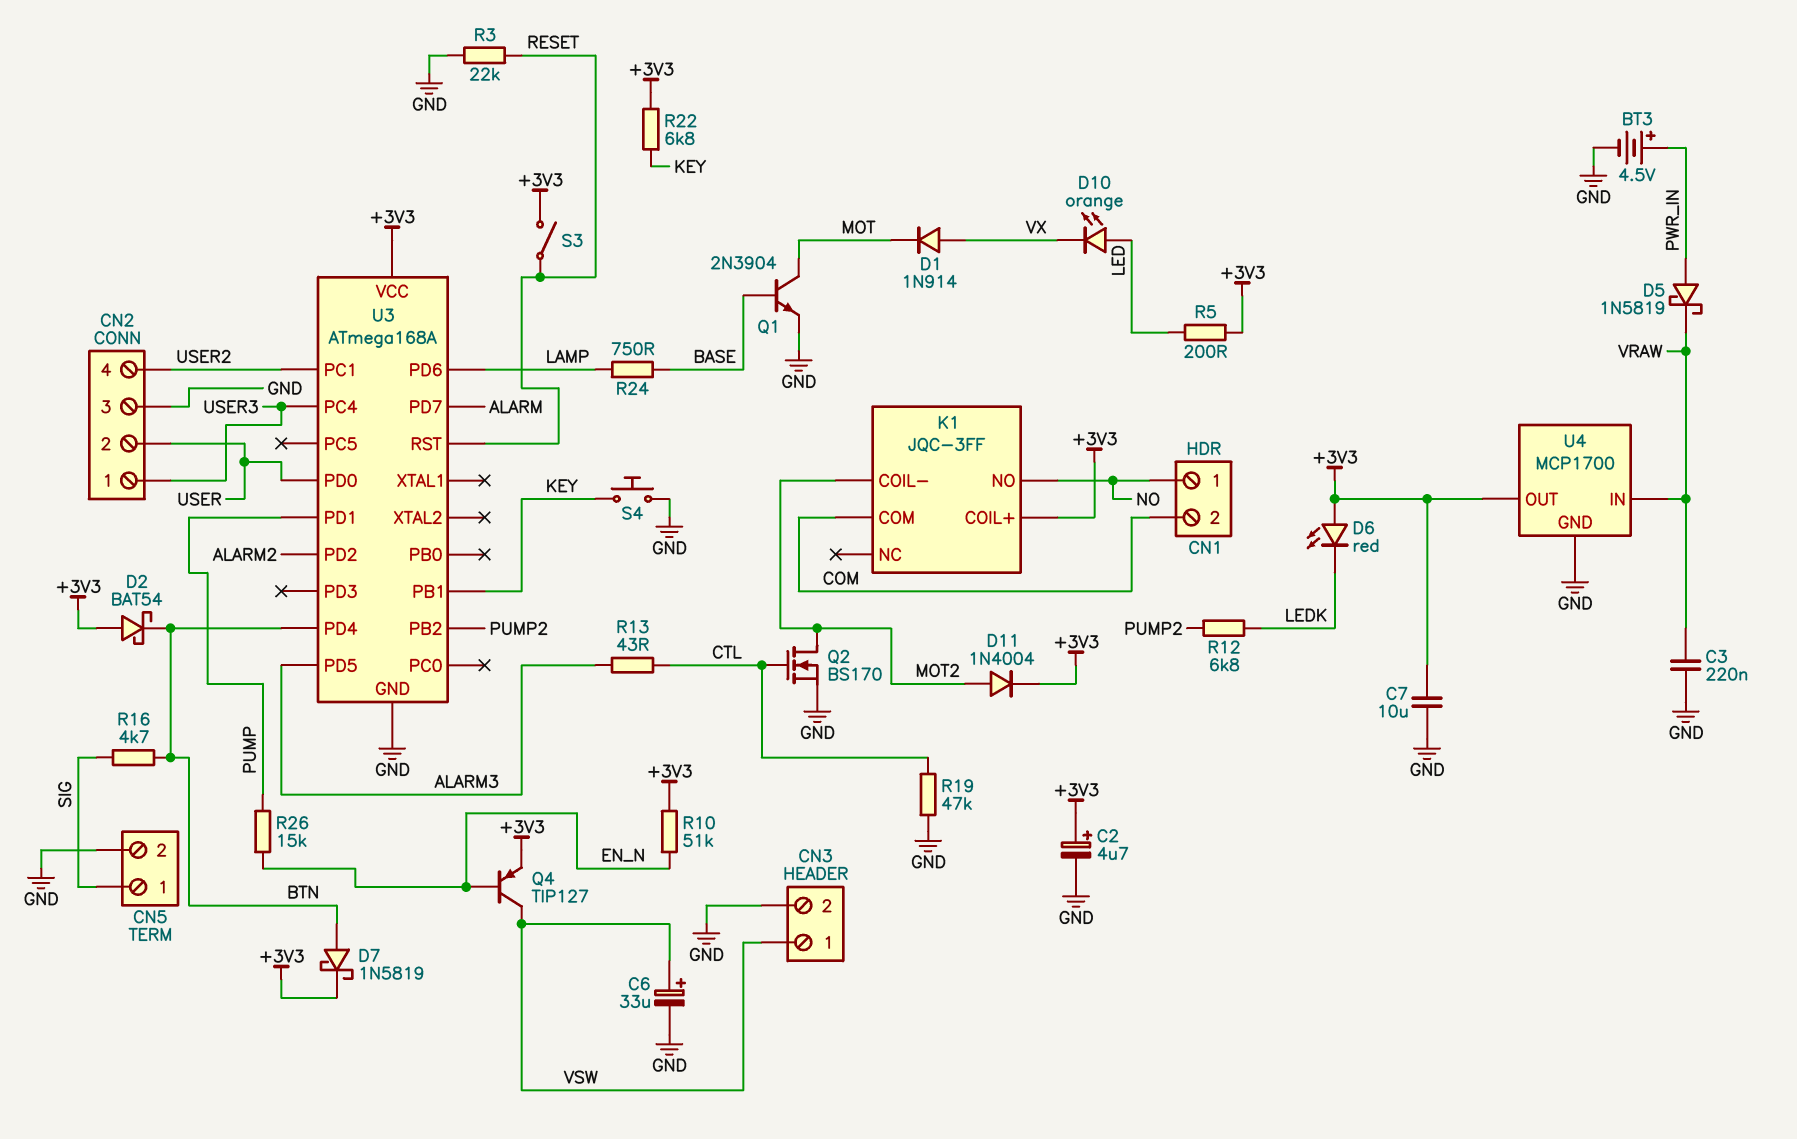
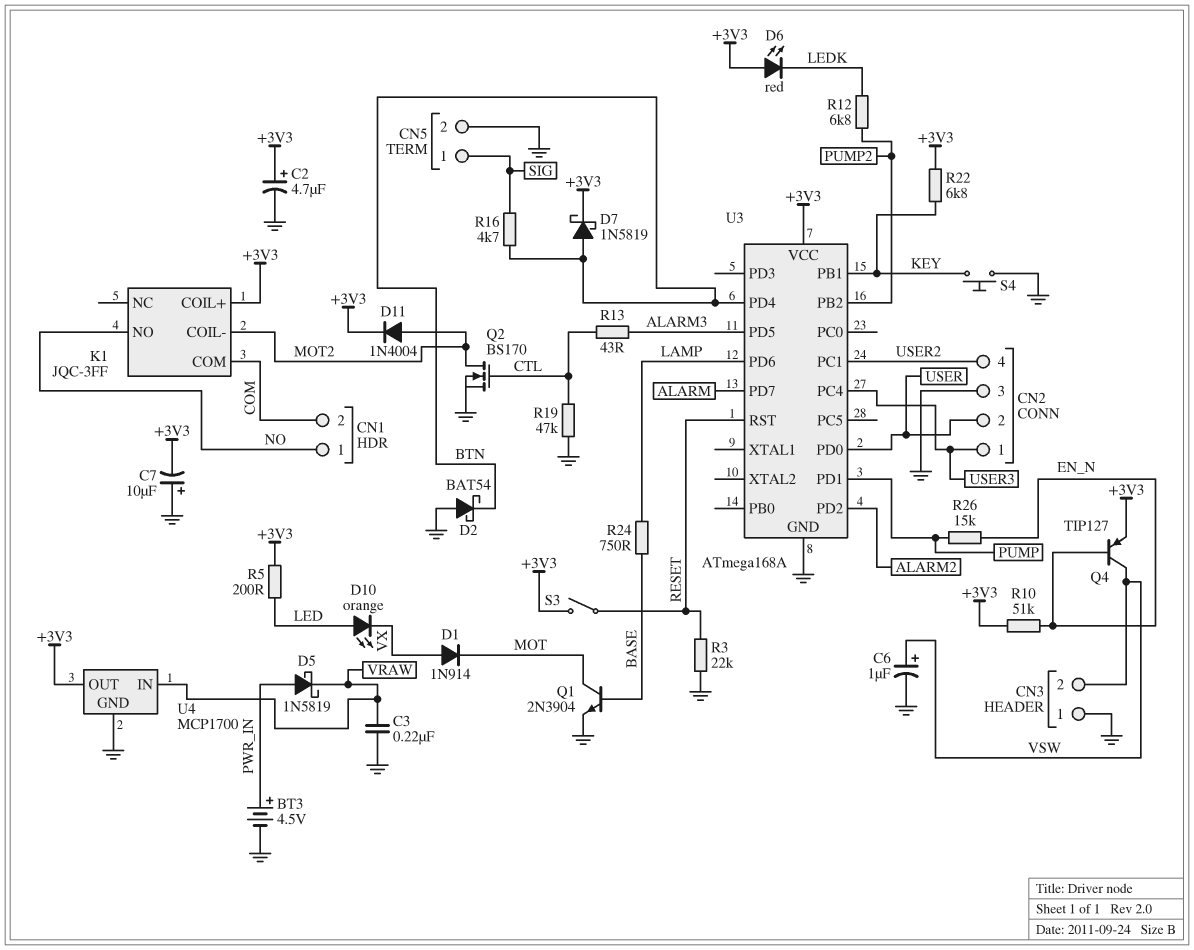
C6: 33uF (plus VSW, minus GND) -> 1uF (plus VSW, minus GND)
C7: 10uF (+3V3, GND) -> 10uF (plus GND, minus +3V3)
CN3 pin 1: VSW -> GND
CN3 pin 2: GND -> VSW
D2: schottky BAT54 (A +3V3, K BTN) -> schottky BAT54 (A GND, K BTN)

